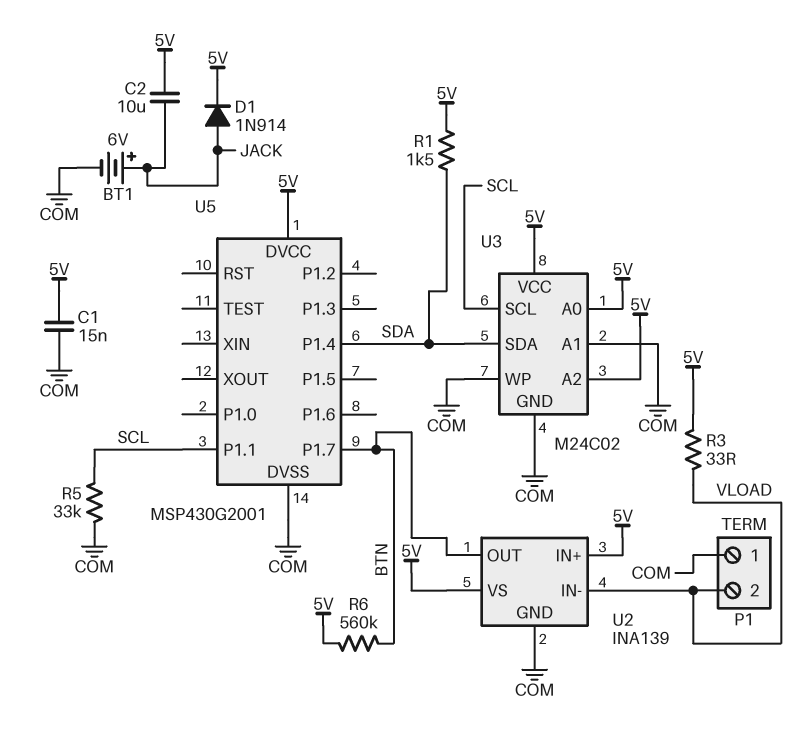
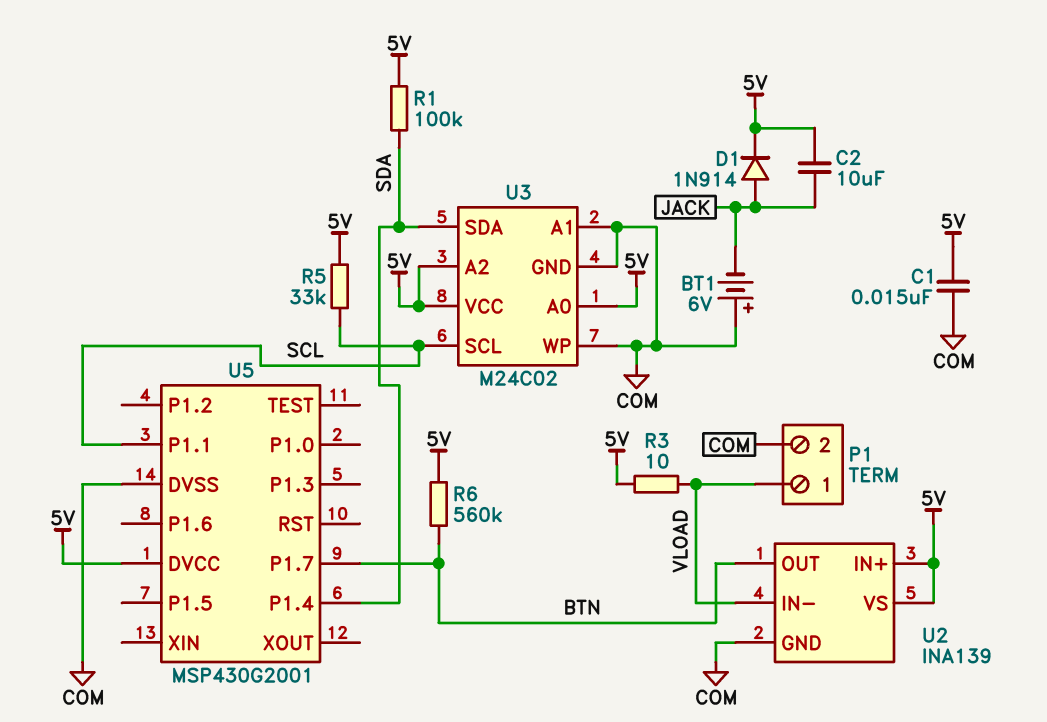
BT1: 6V (plus JACK, minus COM) -> 6V (plus COM, minus JACK)
P1 pin 1: COM -> VLOAD
P1 pin 2: VLOAD -> COM
R1: 1.5k (5V, SDA) -> 100k (5V, SDA)
R3: 33 (5V, VLOAD) -> 10 (5V, VLOAD)
R5: 33k (COM, SCL) -> 33k (5V, SCL)

